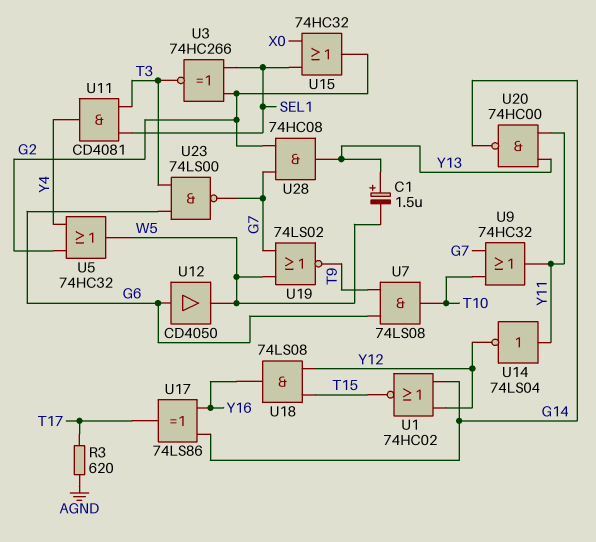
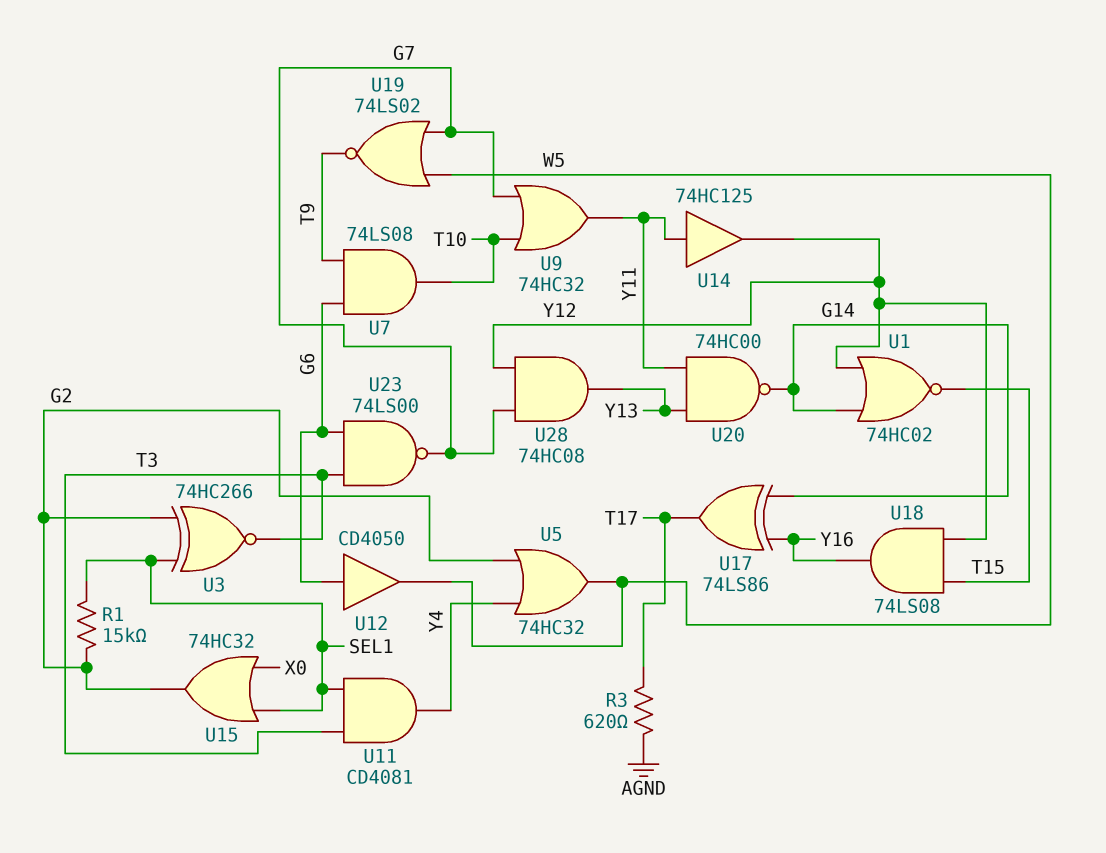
C1: 1.5uF (plus Y13, minus W5) -> none
R1: none -> 15k (G2, SEL1)
U14: NOT 74LS04 (in Y11, out Y12) -> buffer 74HC125 (in Y11, out Y12)
U28: AND 74HC08 (in G2, in G7, out Y13) -> AND 74HC08 (in G7, in Y12, out Y13)

